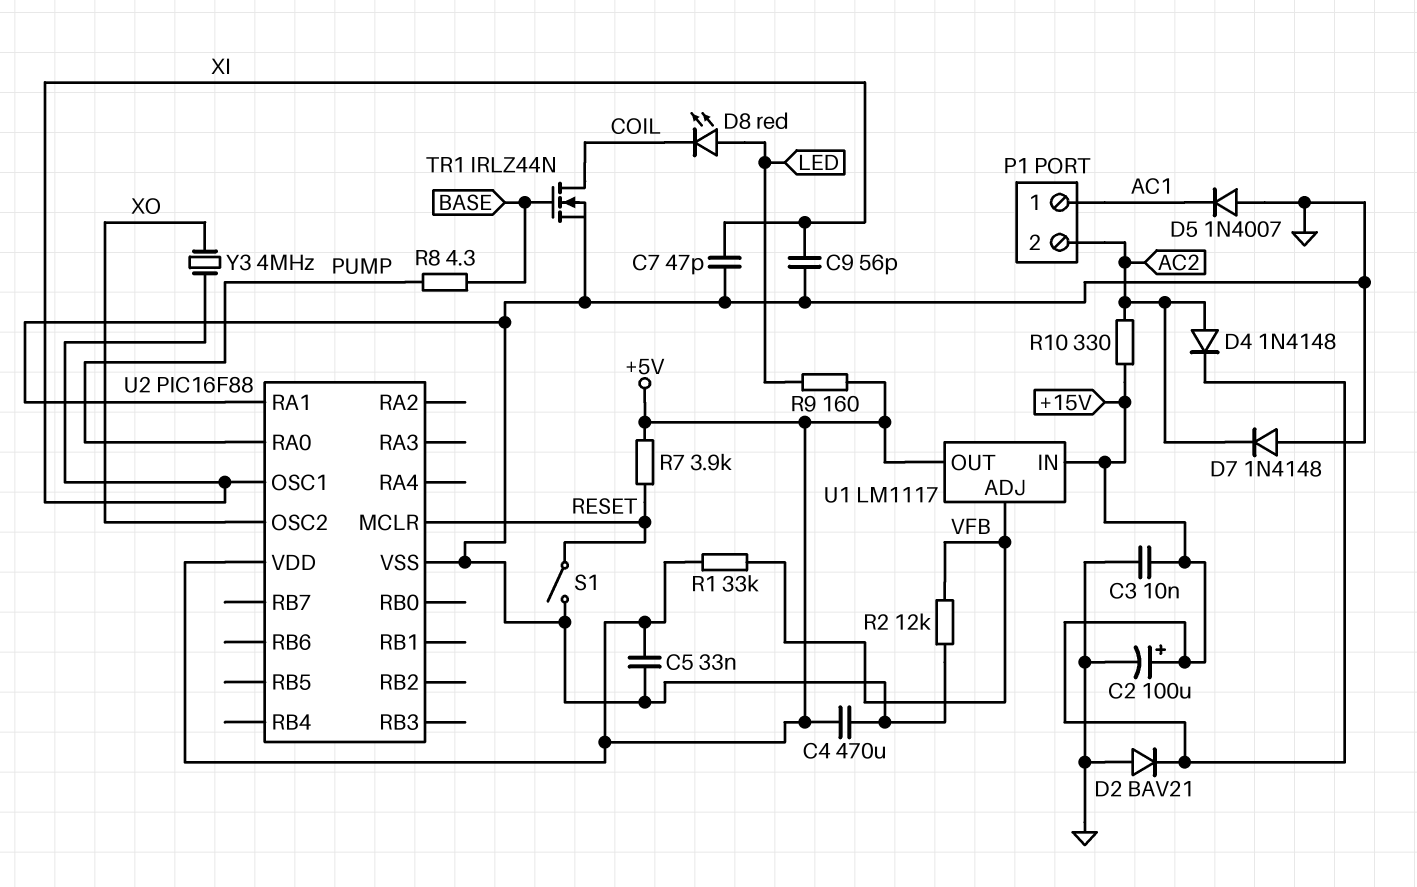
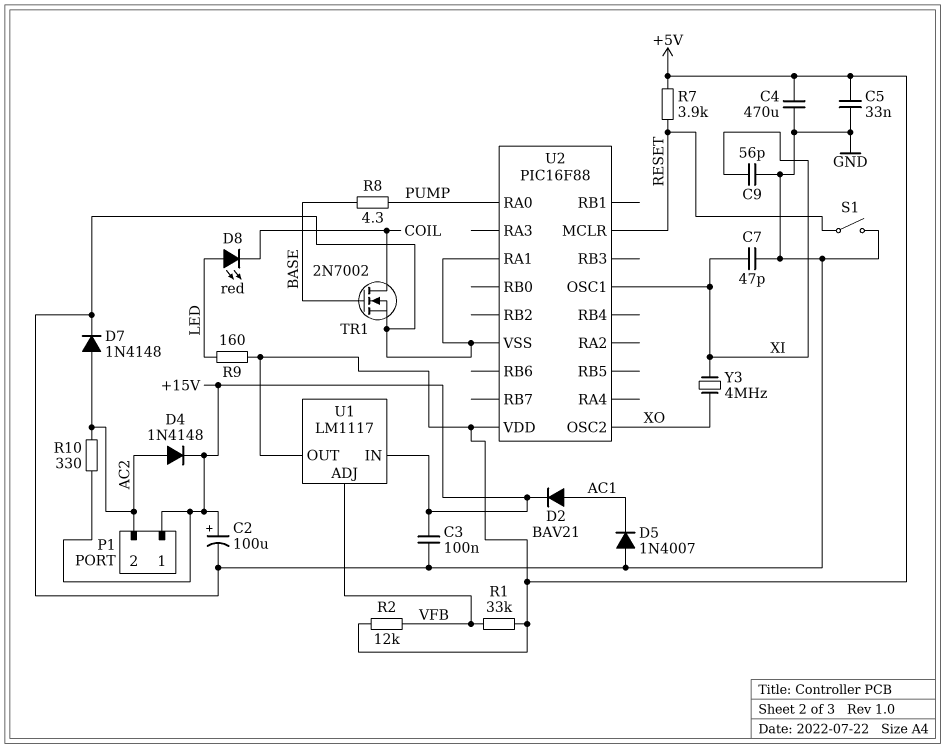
C3: 10nF (+15V, GND) -> 100nF (+15V, GND)
D2: diode BAV21 (A GND, K +15V) -> diode BAV21 (A AC1, K +15V)
D7: diode 1N4148 (A GND, K AC2) -> diode 1N4148 (A AC2, K GND)
P1 pin 1: AC1 -> +15V
R2: 12k (GND, VFB) -> 12k (+5V, VFB)
TR1: NMOS IRLZ44N (G BASE, D COIL, S GND) -> NMOS 2N7002 (G BASE, D COIL, S GND)

